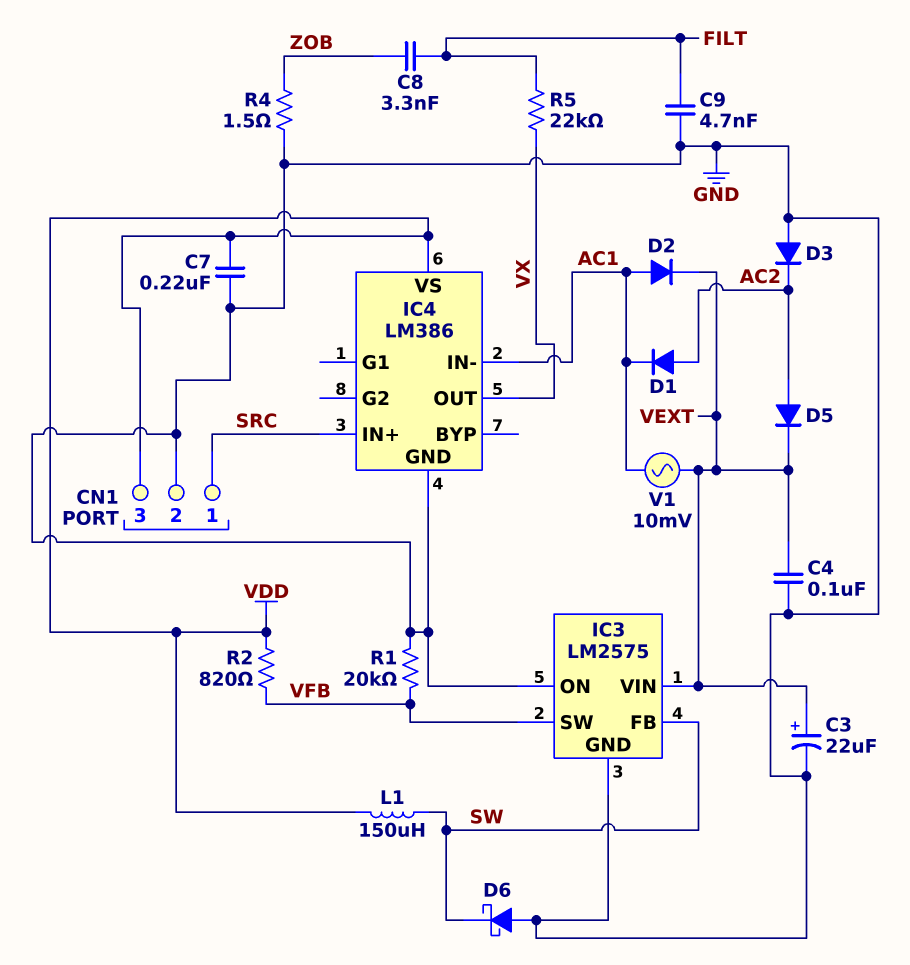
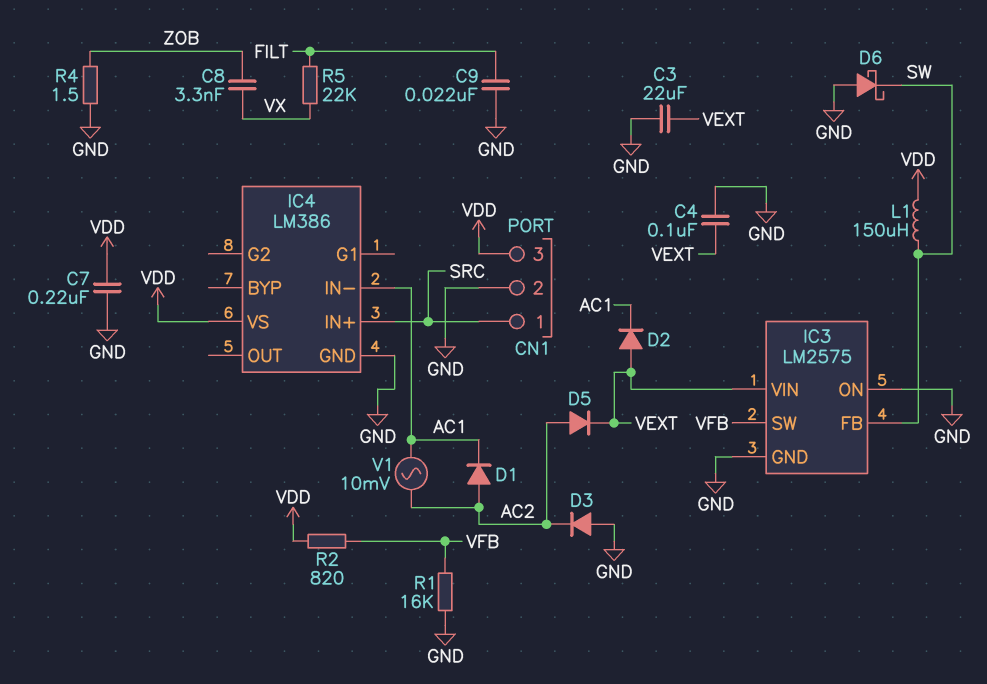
C3: 22uF (plus VEXT, minus GND) -> 22uF (GND, VEXT)
C8: 3.3nF (FILT, ZOB) -> 3.3nF (VX, ZOB)
C9: 4.7nF (FILT, GND) -> 22nF (FILT, GND)
D2: diode (A AC1, K VEXT) -> diode (A VEXT, K AC1)
IC4 pin OUT: VX -> none
R1: 20k (GND, VFB) -> 16k (GND, VFB)
V1: AC 10mV (AC1, VEXT) -> AC 10mV (AC1, AC2)

